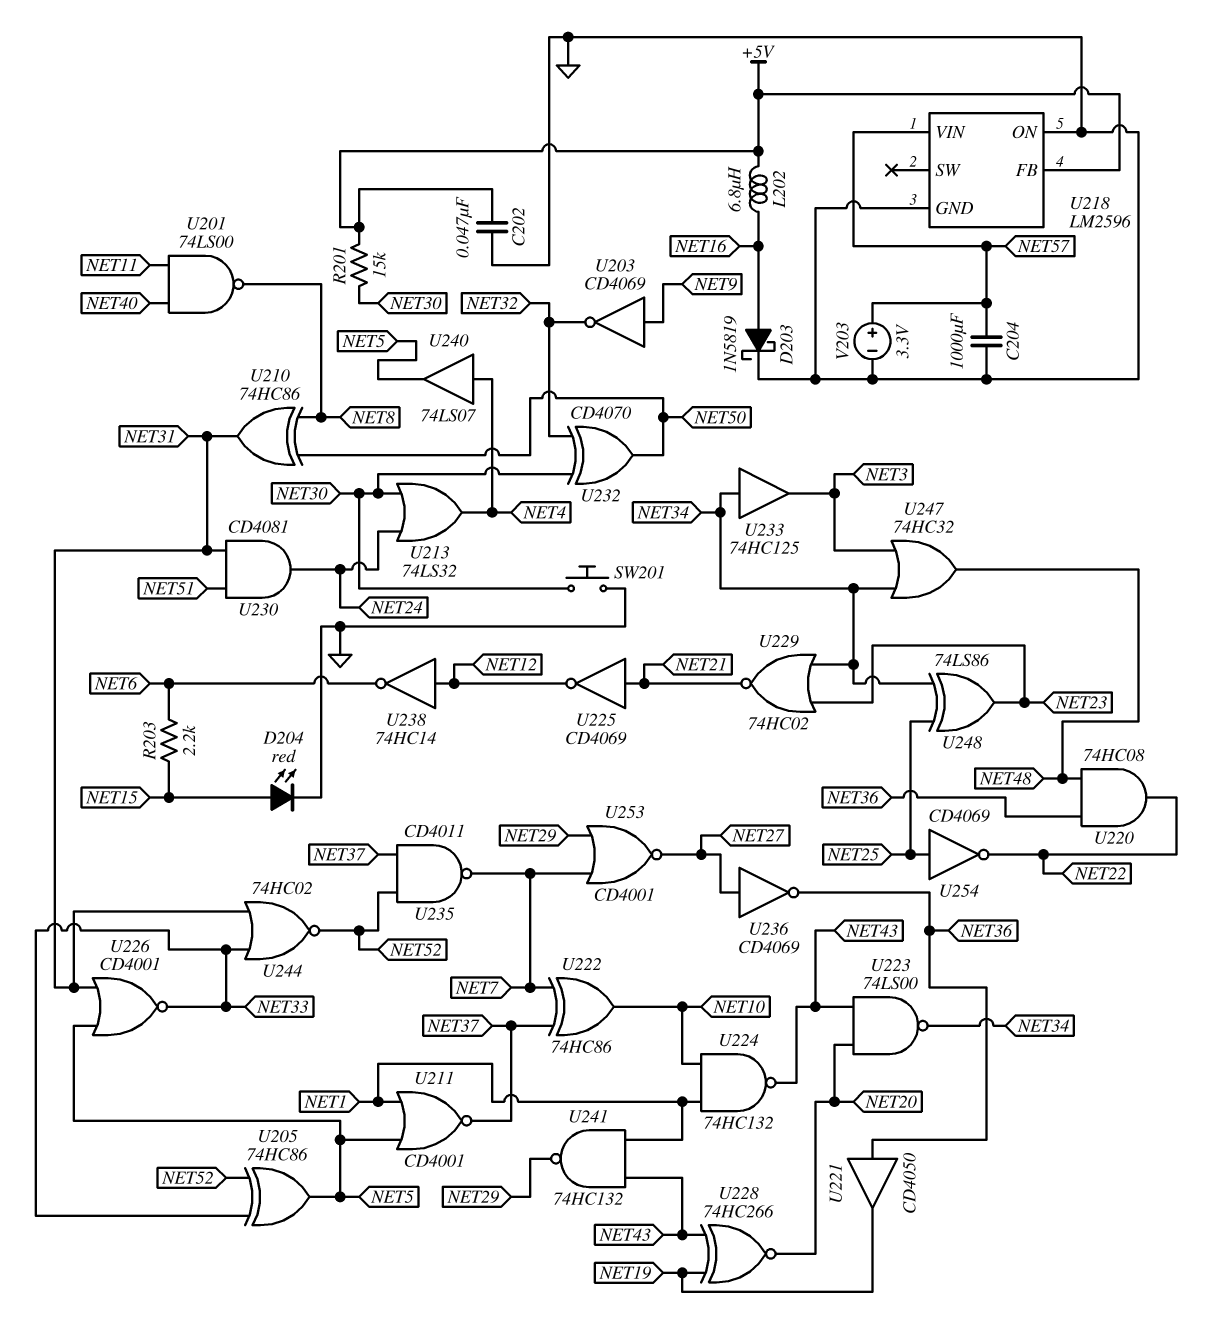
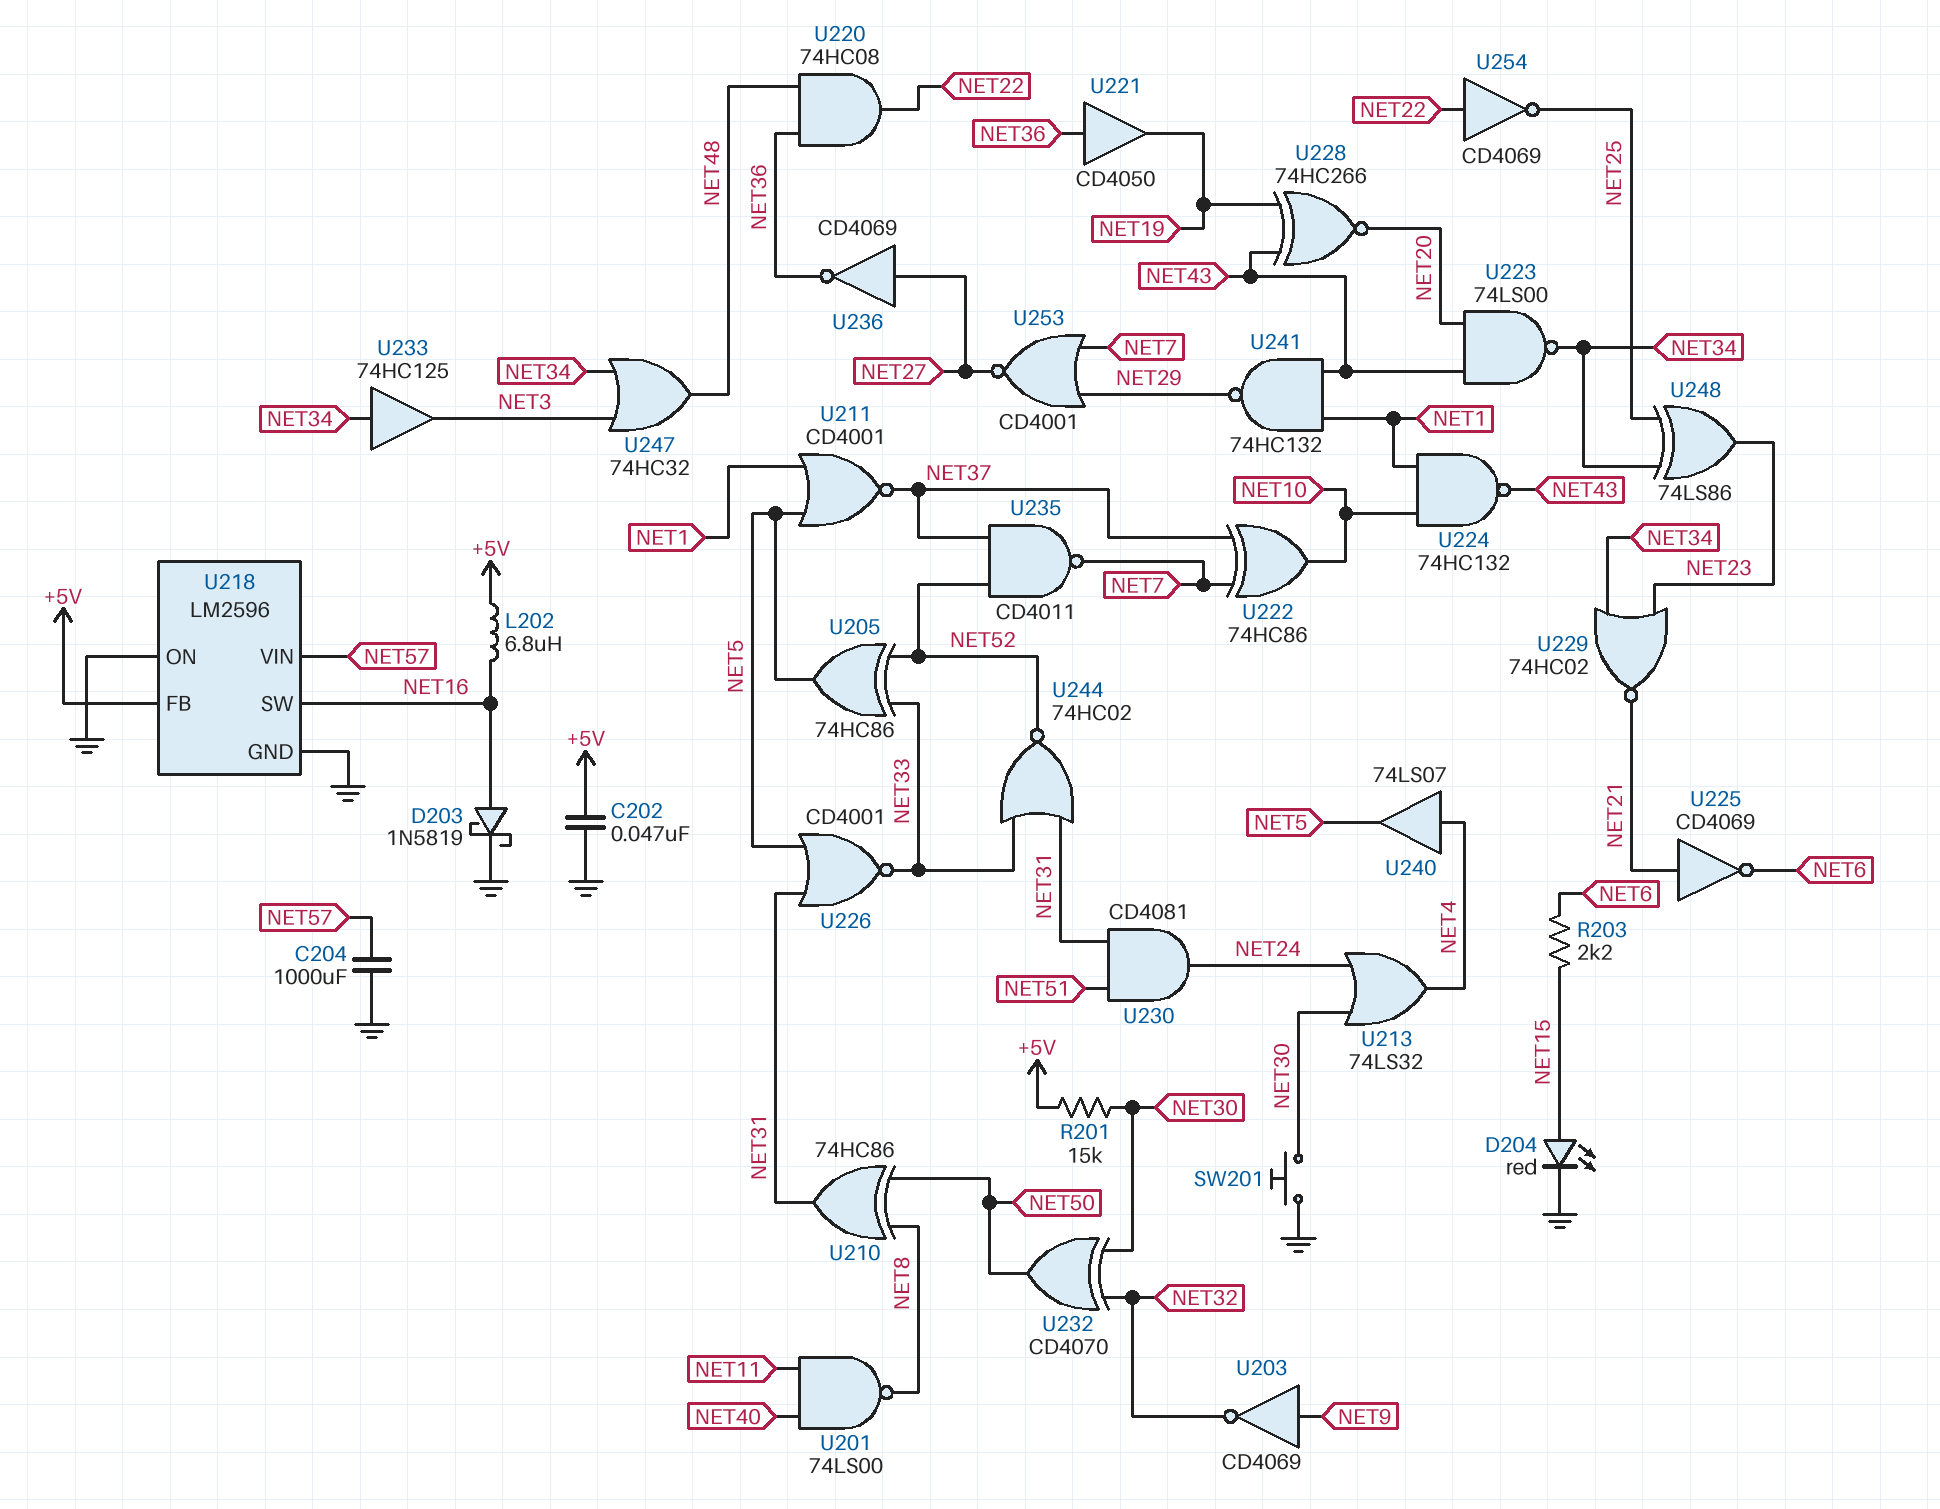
U218 pin SW: none -> NET16
U225: NOT CD4069 (in NET21, out NET12) -> NOT CD4069 (in NET21, out NET6)
U238: NOT 74HC14 (in NET12, out NET6) -> none
U254: NOT CD4069 (in NET25, out NET22) -> NOT CD4069 (in NET22, out NET25)
V203: 3.3V (plus NET57, minus GND) -> none

